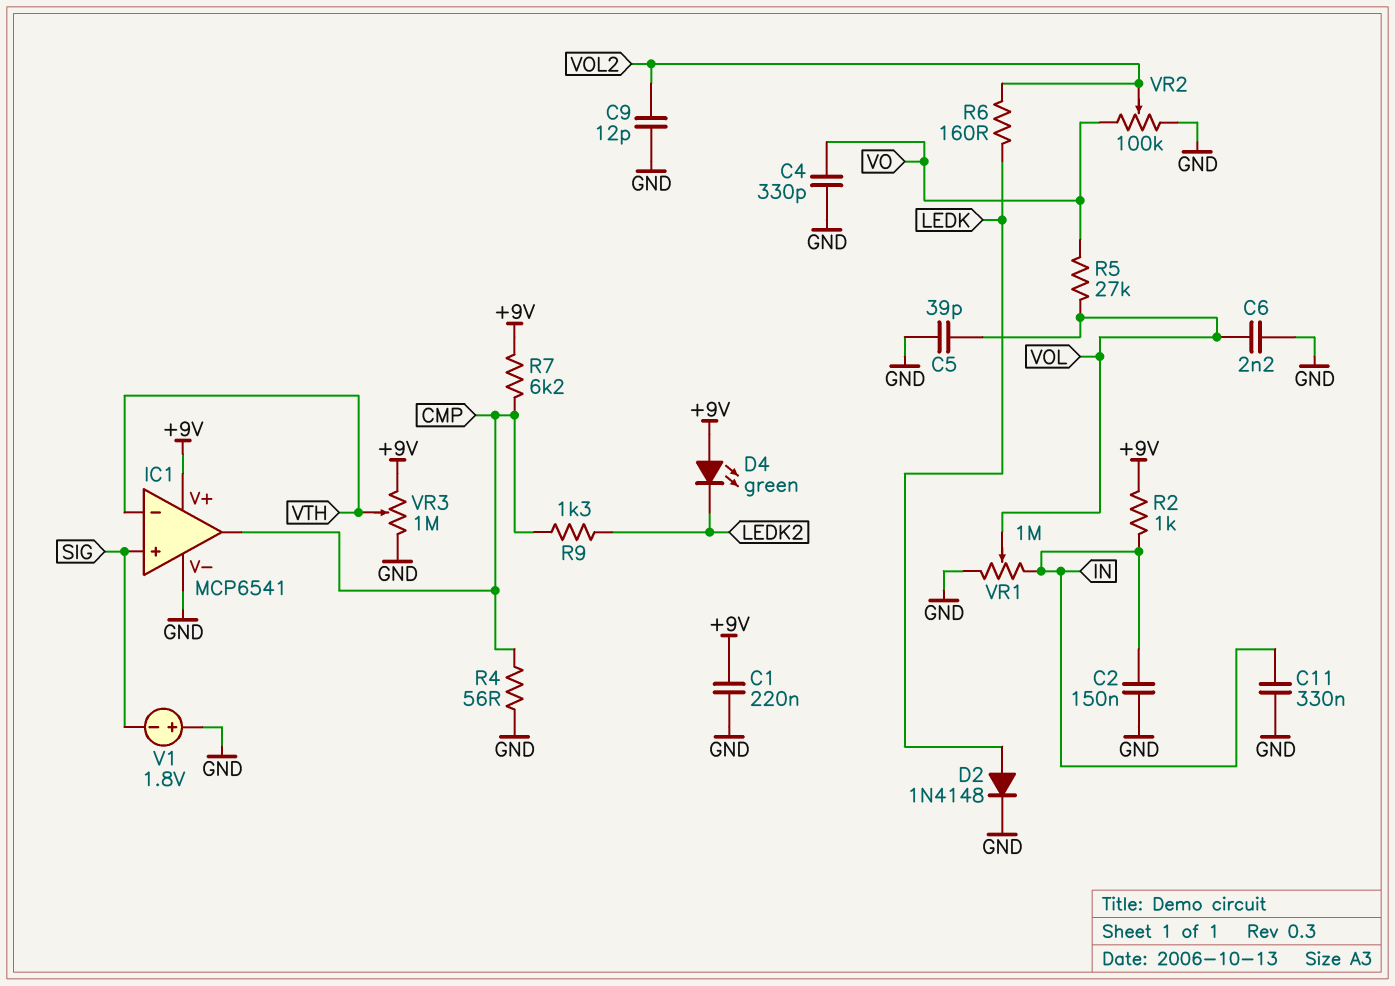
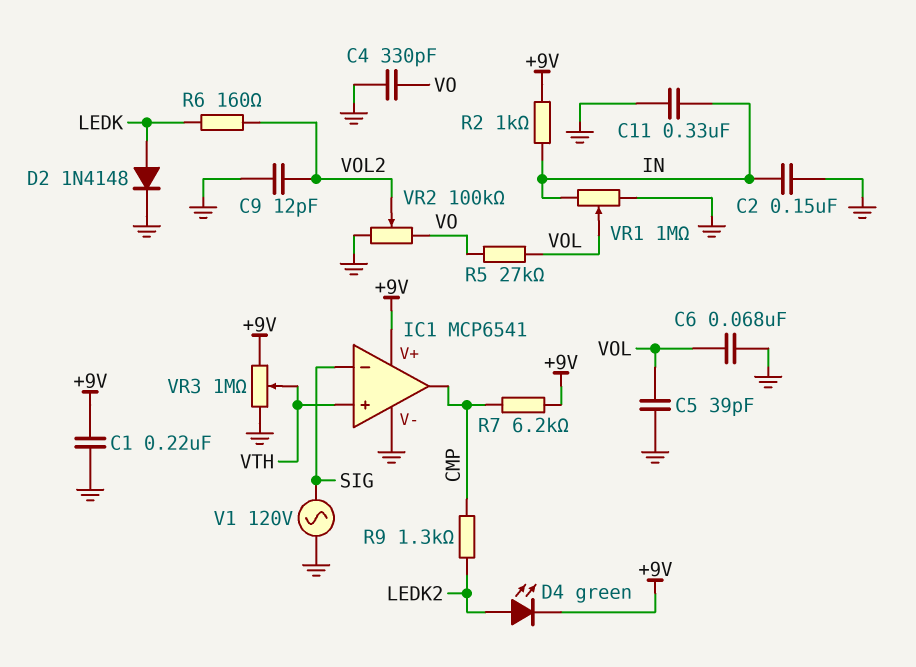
C6: 2.2nF (GND, VOL) -> 68nF (GND, VOL)
D4: LED green (A +9V, K LEDK2) -> LED green (A LEDK2, K +9V)
IC1 pin in+: SIG -> VTH
IC1 pin in-: VTH -> SIG
R4: 56 (CMP, GND) -> none
V1: 1.8V (plus GND, minus SIG) -> AC 120V (GND, SIG)

